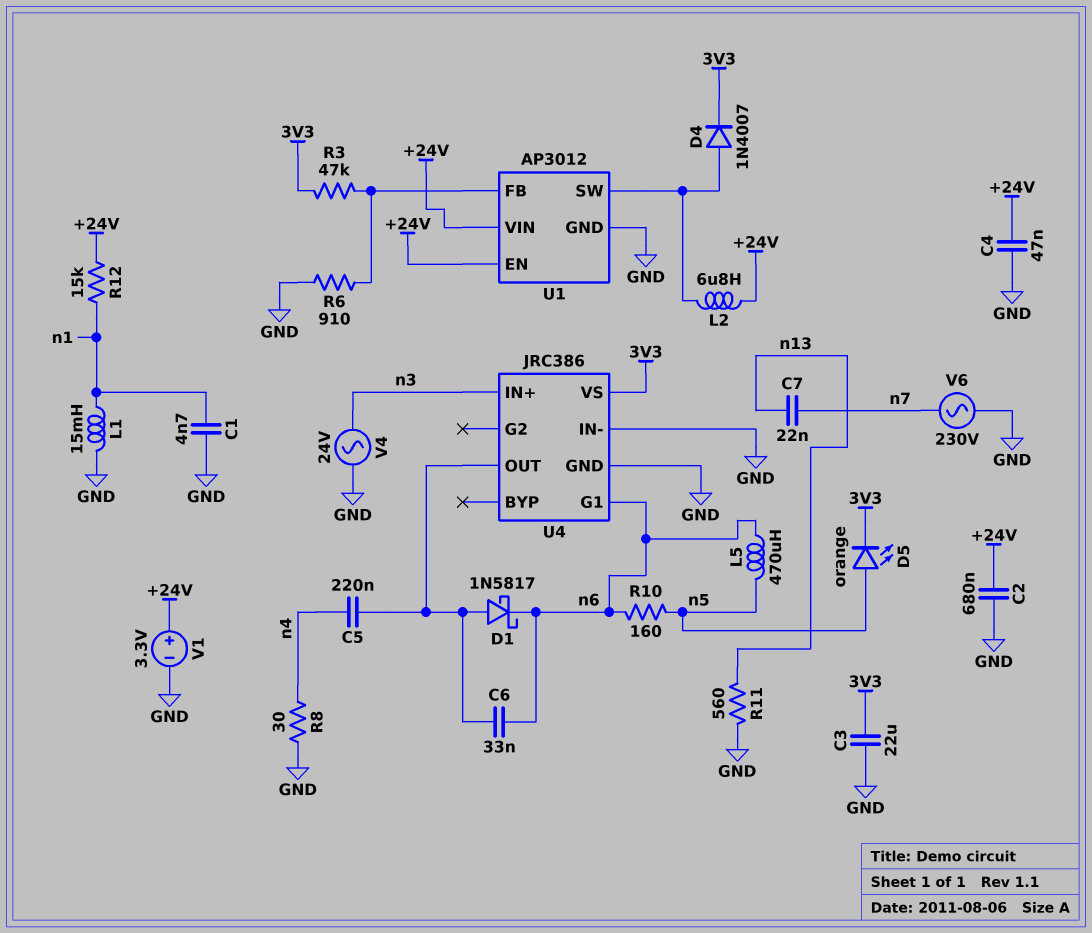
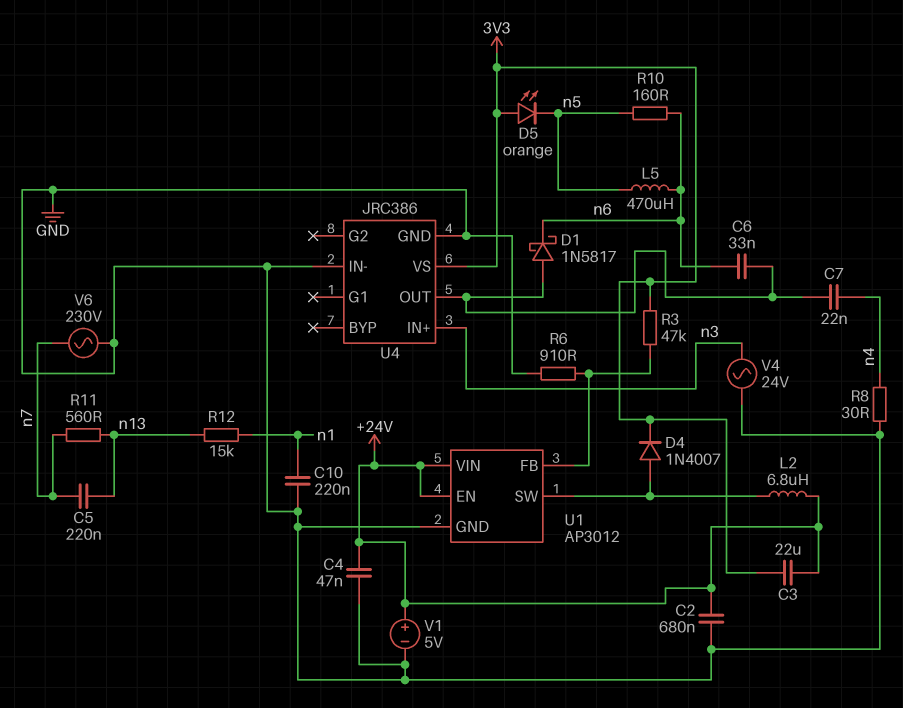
C1: 4.7nF (GND, n1) -> none
C3: 22uF (3V3, GND) -> 22uF (+24V, 3V3)
C5: 220nF (U4/OUT, n4) -> 220nF (n7, n13)
C7: 22nF (n7, n13) -> 22nF (U4/OUT, n4)
C10: none -> 220nF (GND, n1)
D5: LED orange (A n5, K 3V3) -> LED orange (A 3V3, K n5)
L1: 15mH (GND, n1) -> none
R11: 560 (GND, n13) -> 560 (n7, n13)
R12: 15k (+24V, n1) -> 15k (n1, n13)
U4 pin G1: n6 -> none
V1: 3.3V (plus +24V, minus GND) -> 5V (plus +24V, minus GND)

